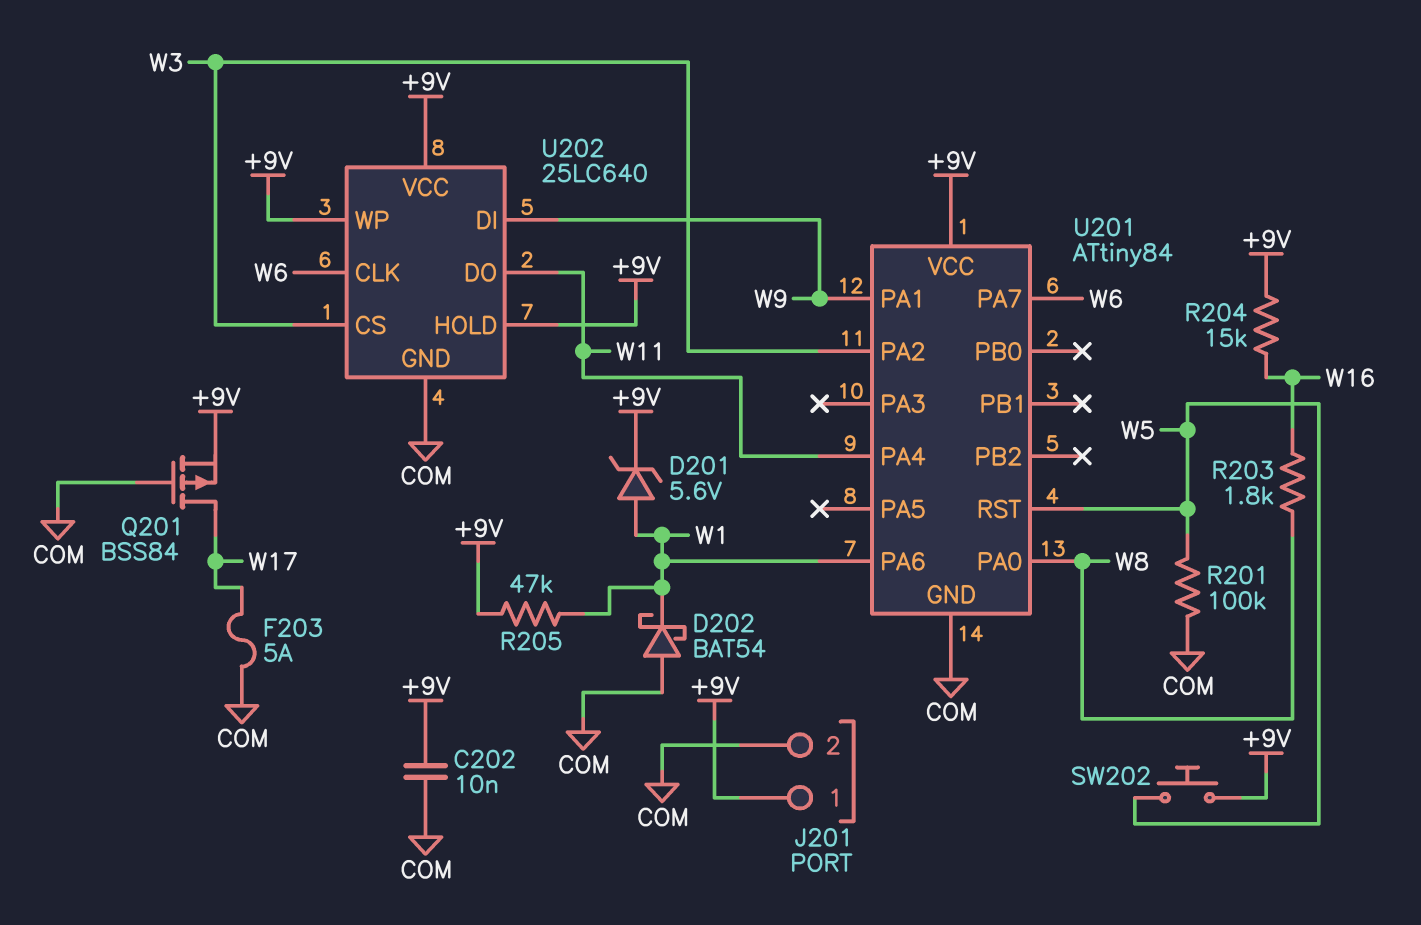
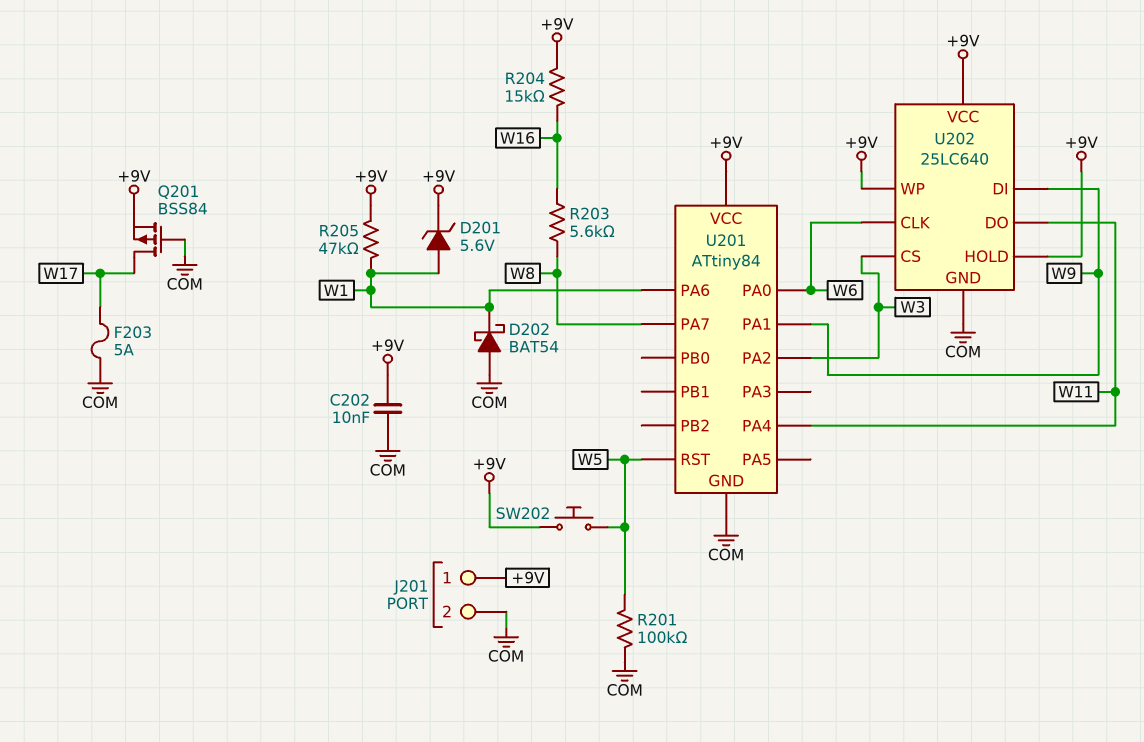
R203: 1.8k (W8, W16) -> 5.6k (W8, W16)
U201 pin PA0: W8 -> W6
U201 pin PA7: W6 -> W8

